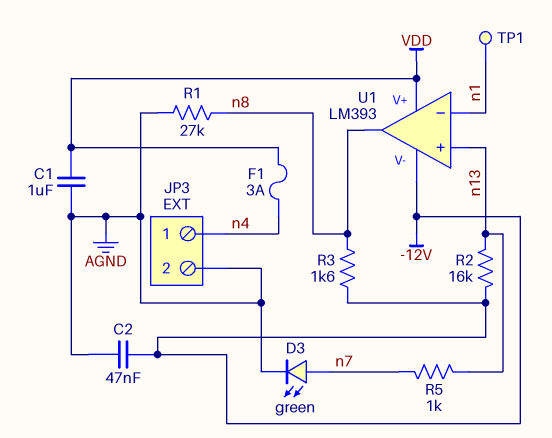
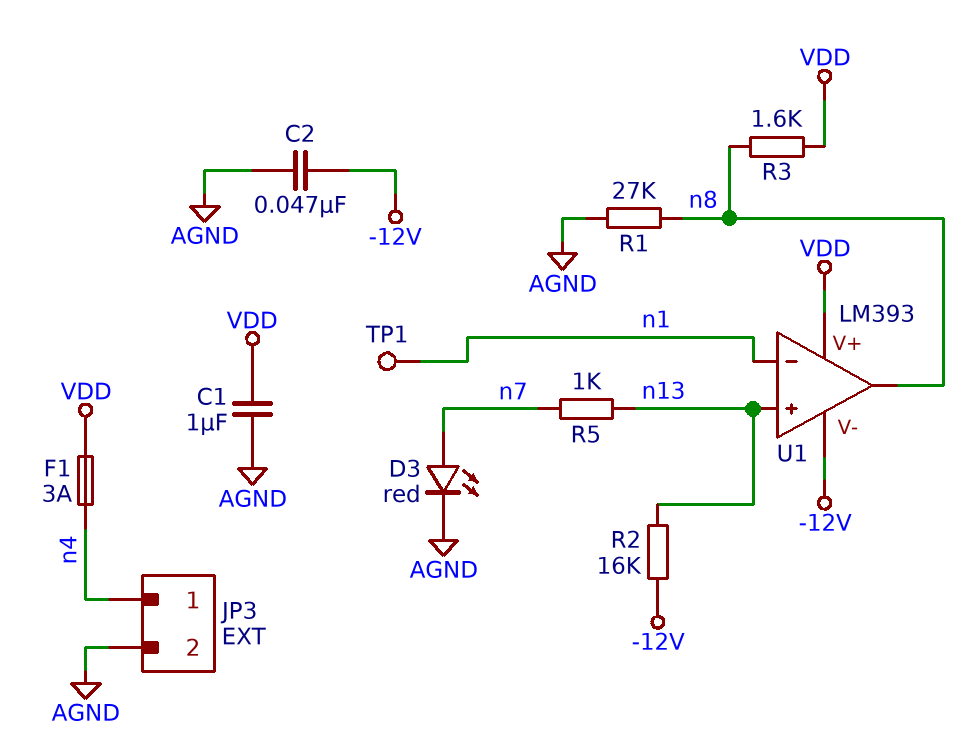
D3: LED green (A n7, K AGND) -> LED red (A n7, K AGND)
R3: 1.6k (-12V, n8) -> 1.6k (VDD, n8)

